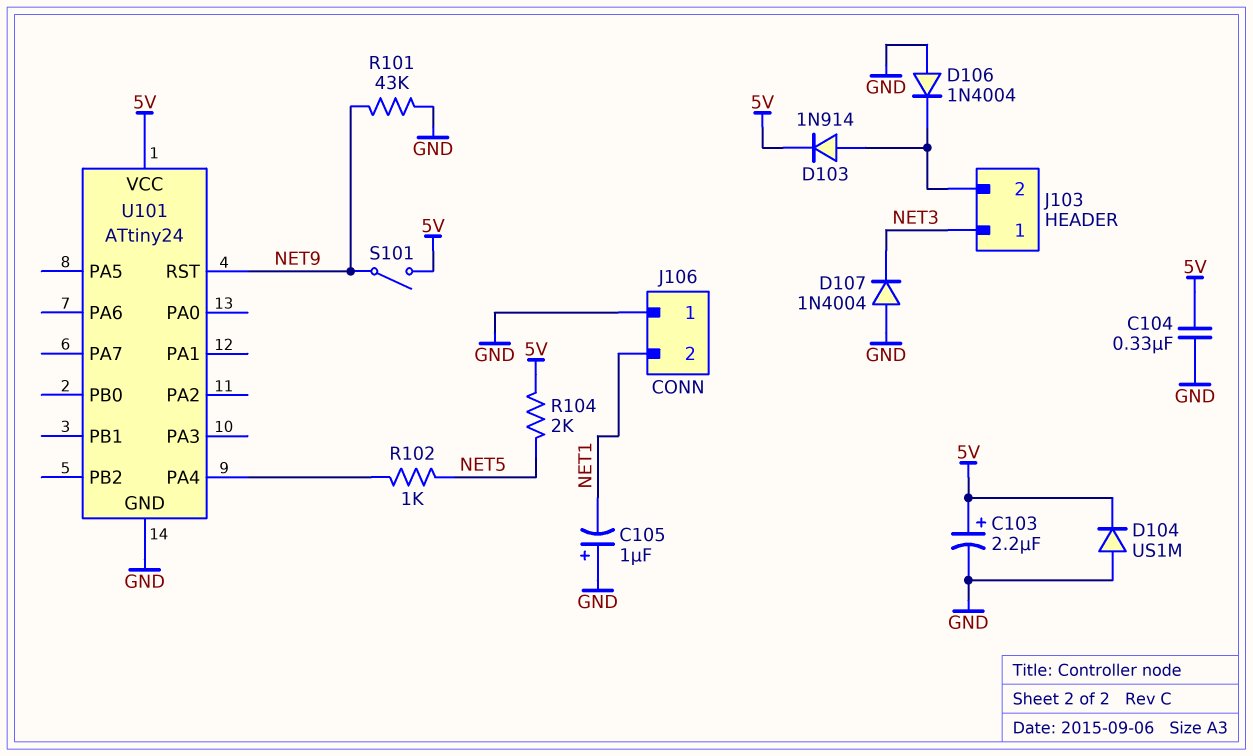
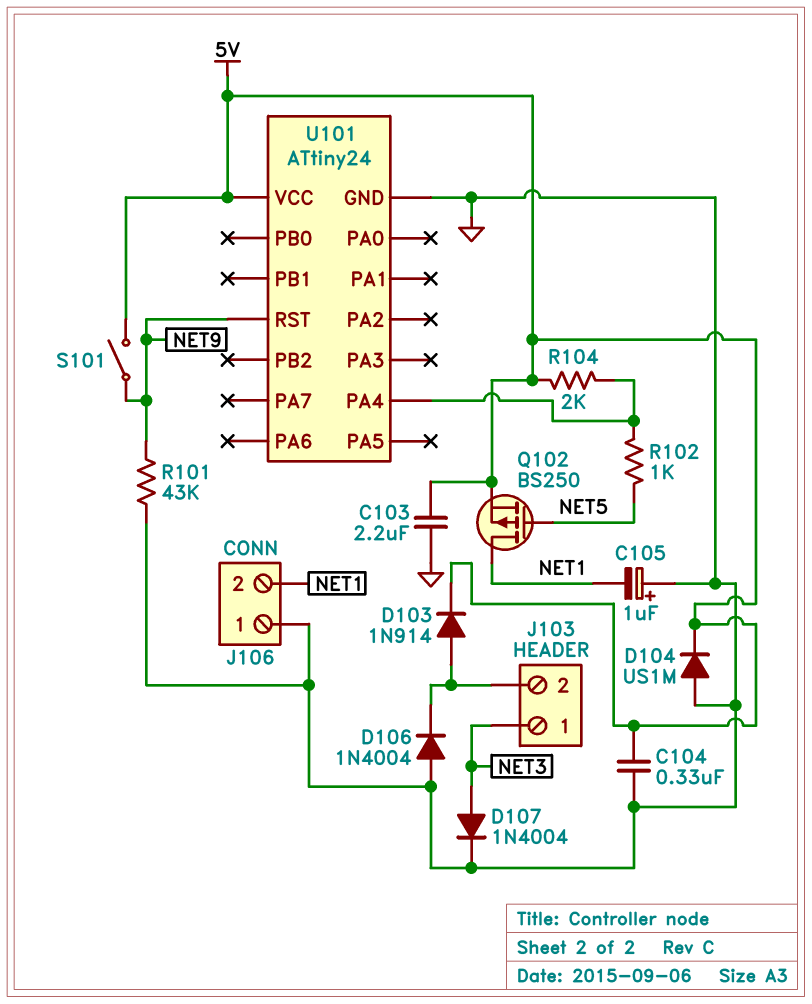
C103: 2.2uF (plus 5V, minus GND) -> 2.2uF (5V, GND)
D107: diode 1N4004 (A GND, K NET3) -> diode 1N4004 (A NET3, K GND)
Q102: none -> PMOS BS250 (G NET5, D NET1, S 5V)
R104: 2k (5V, NET5) -> 2k (5V, U101/PA4)

